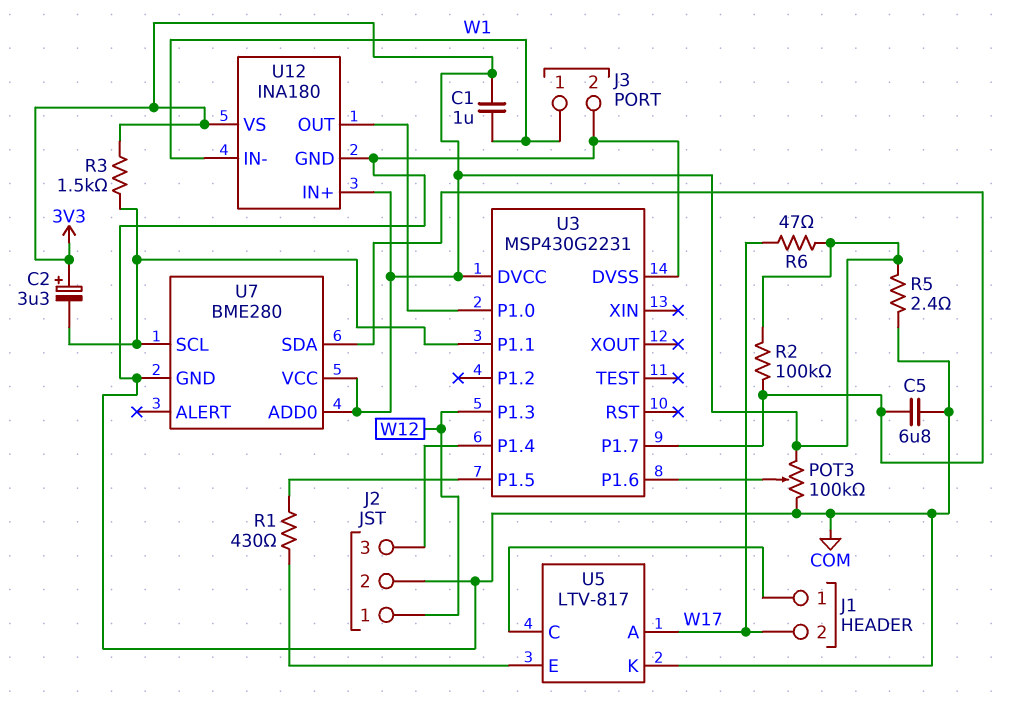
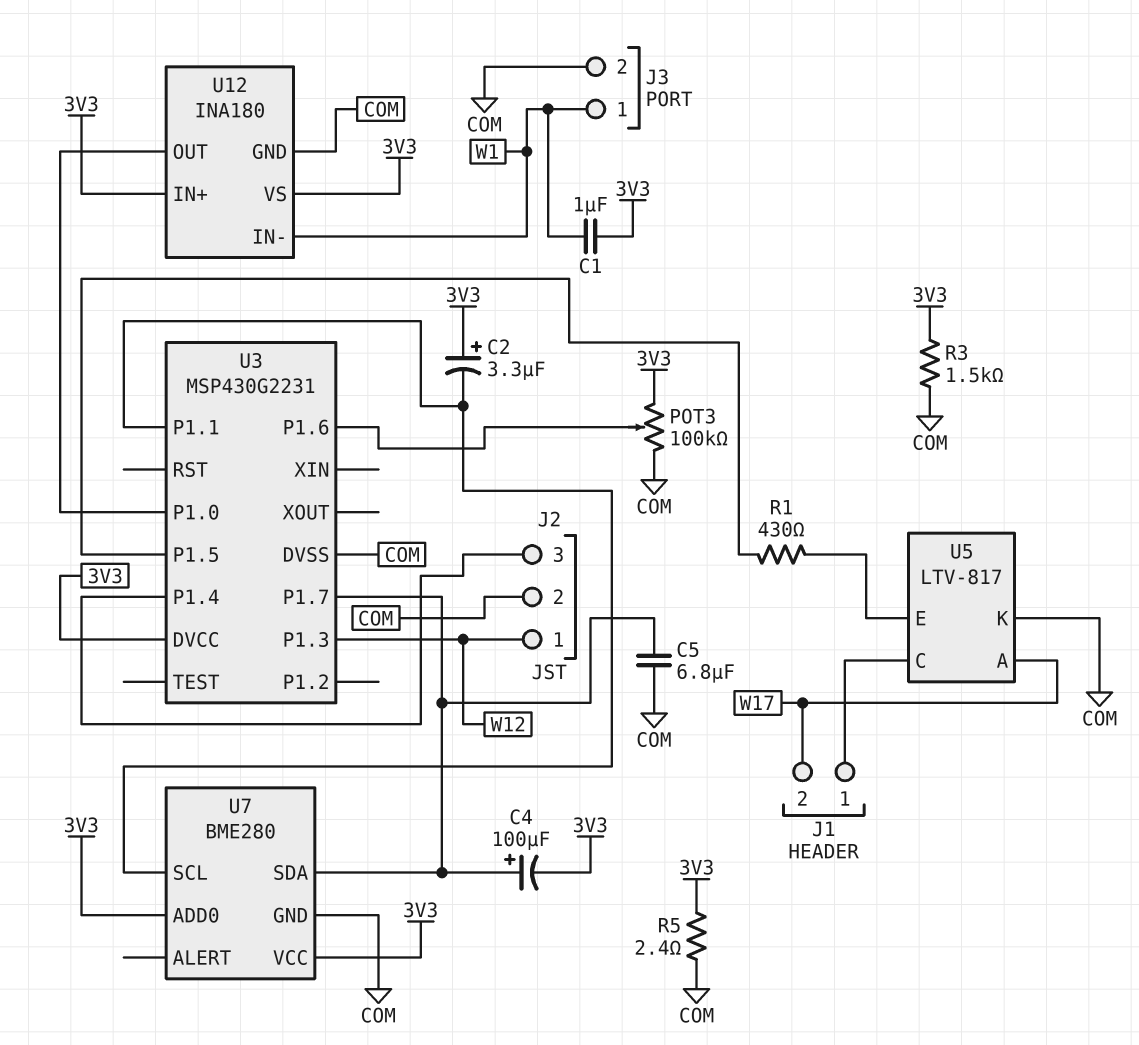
C4: none -> 100uF (plus U3/P1.7, minus 3V3)
R2: 100k (3V3, U3/P1.7) -> none
R3: 1.5k (3V3, U3/P1.1) -> 1.5k (3V3, COM)
R6: 47 (3V3, W17) -> none

